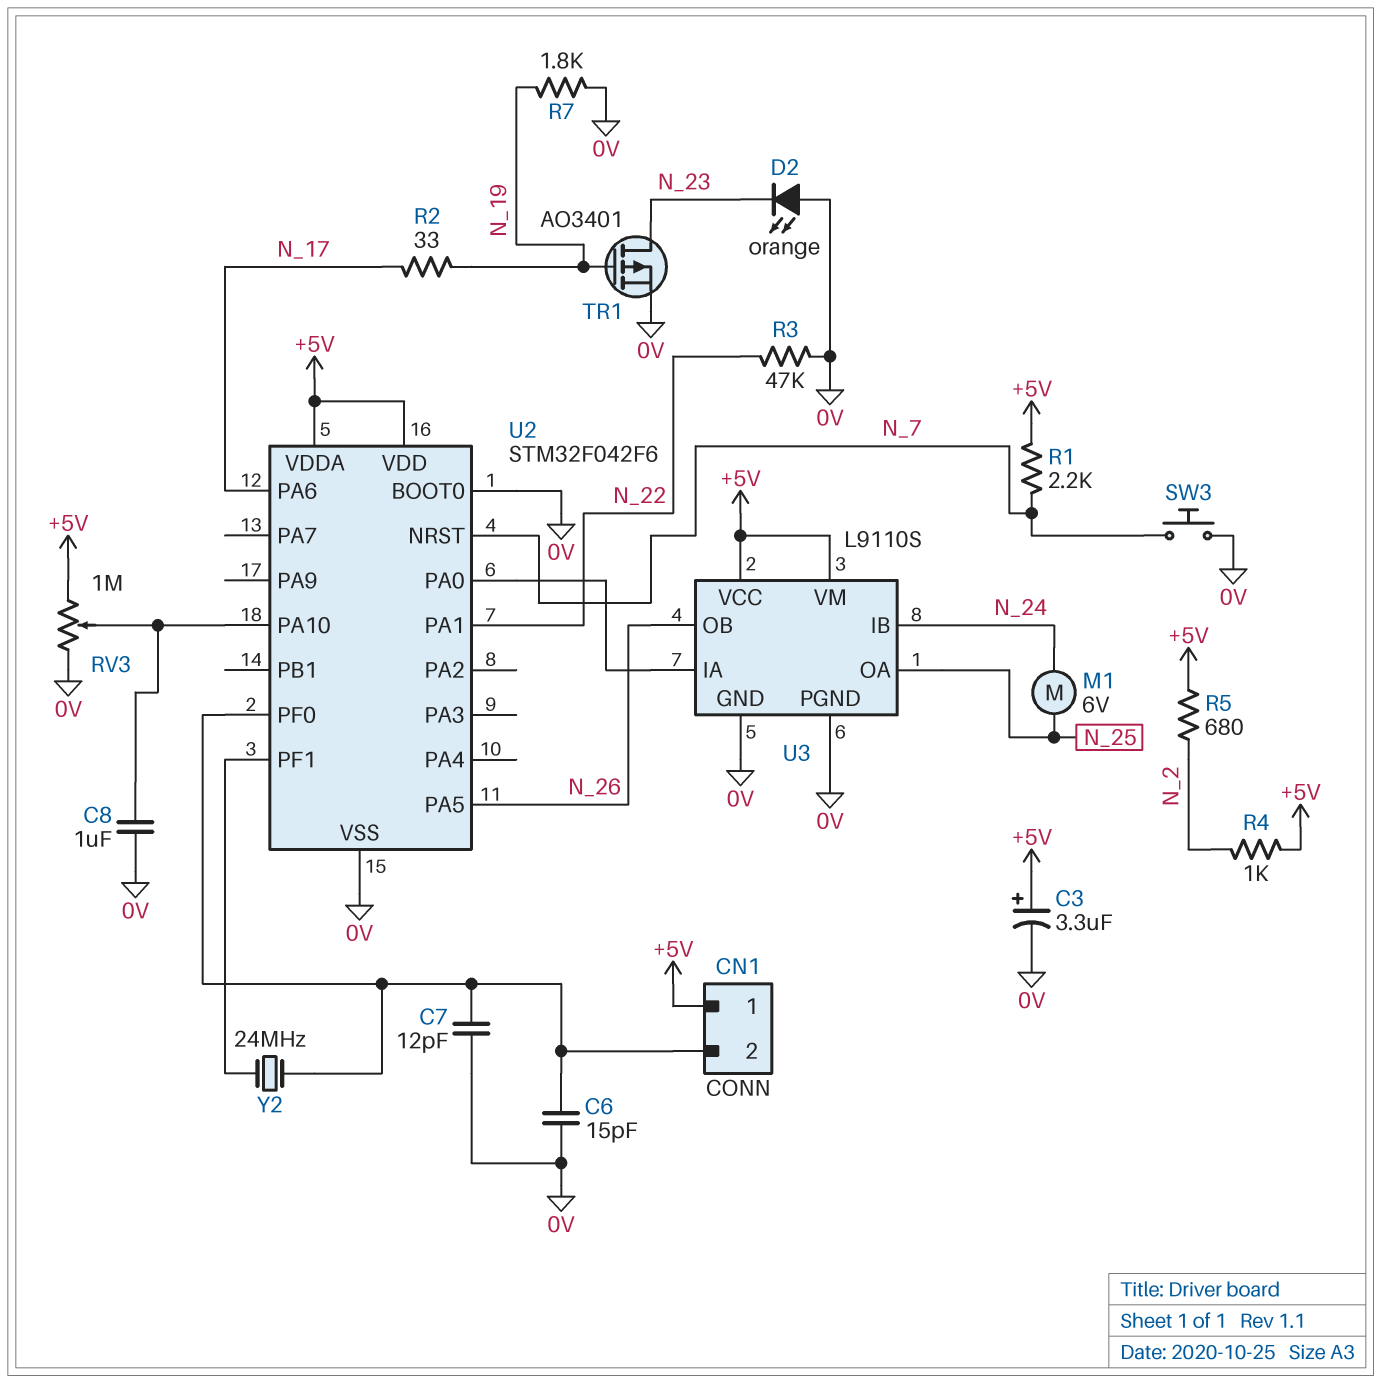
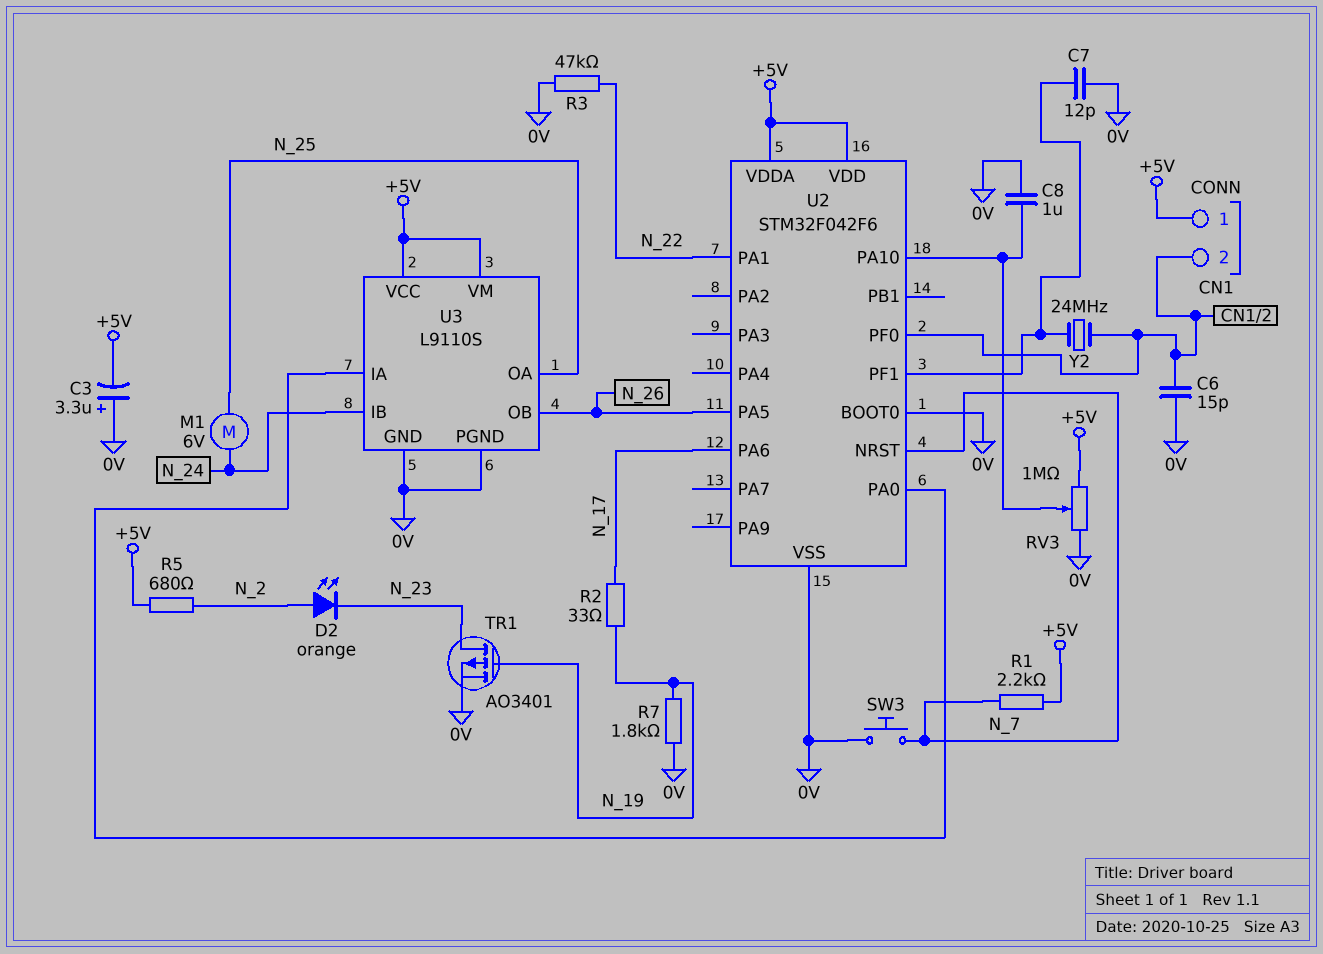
C3: 3.3uF (plus +5V, minus 0V) -> 3.3uF (plus 0V, minus +5V)
C7: 12pF (0V, CN1/2) -> 12pF (0V, U2/PF1)
D2: LED orange (A 0V, K N_23) -> LED orange (A N_2, K N_23)
R4: 1k (+5V, N_2) -> none

